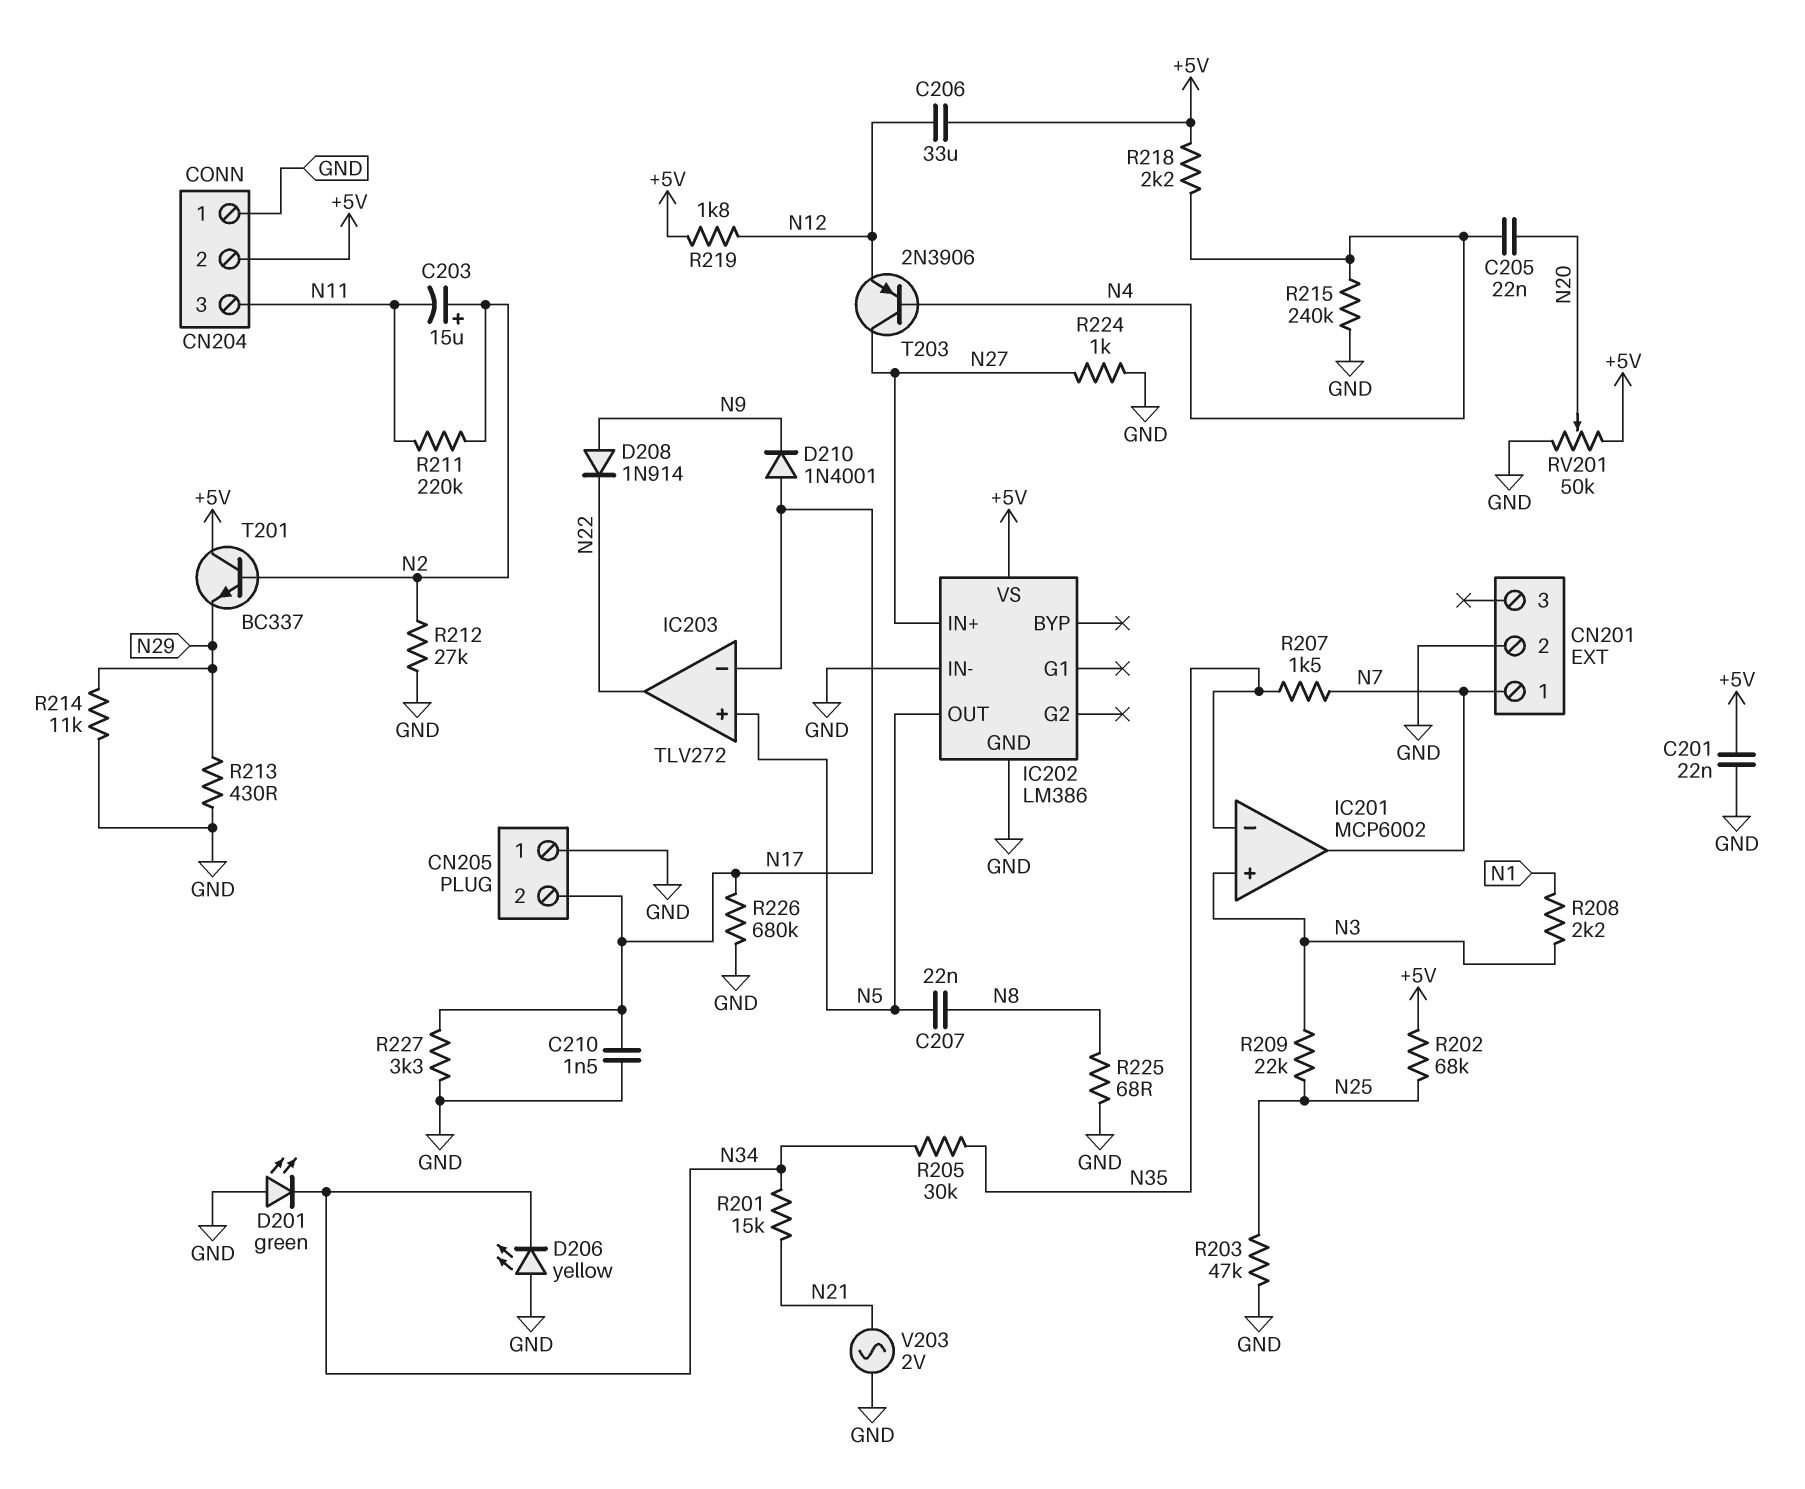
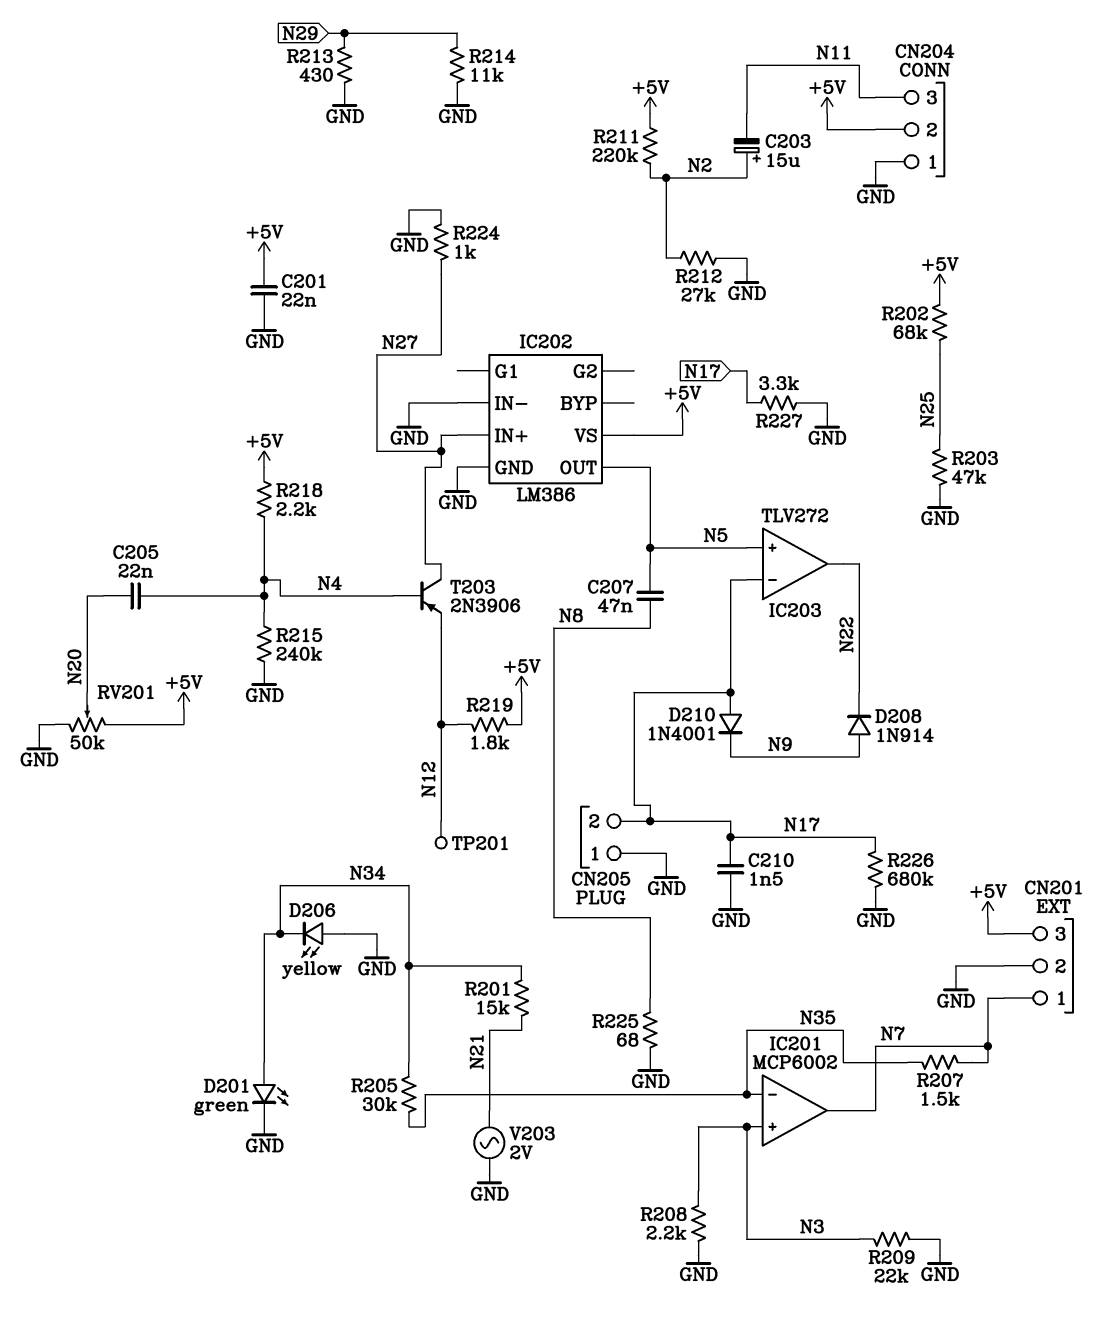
C206: 33uF (+5V, N12) -> none
C207: 22nF (N5, N8) -> 47nF (N5, N8)
CN201 pin 3: none -> +5V
D201: LED green (A GND, K N34) -> LED green (A N34, K GND)
R208: 2.2k (N1, N3) -> 2.2k (GND, N3)
R209: 22k (N3, N25) -> 22k (GND, N3)
R211: 220k (N2, N11) -> 220k (+5V, N2)
T201: NPN BC337 (B N2, C +5V, E N29) -> none
TP201: none -> test point (N12)

